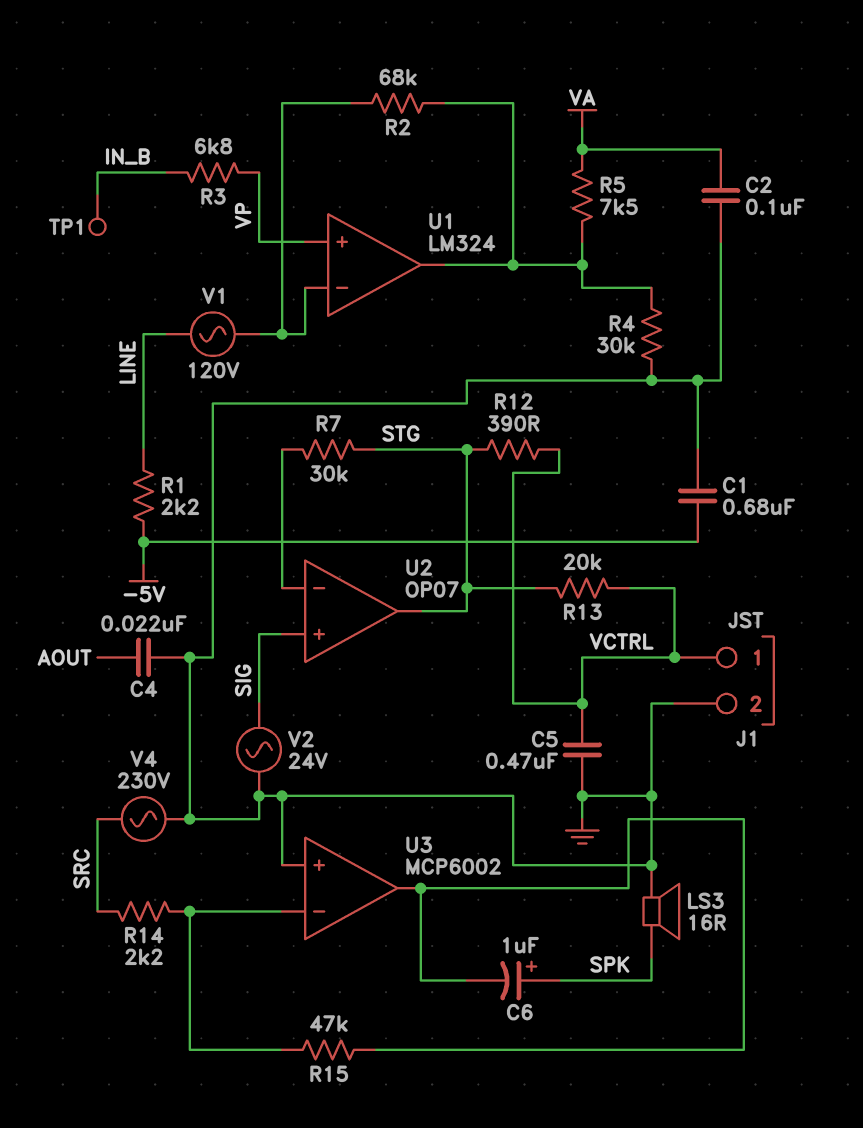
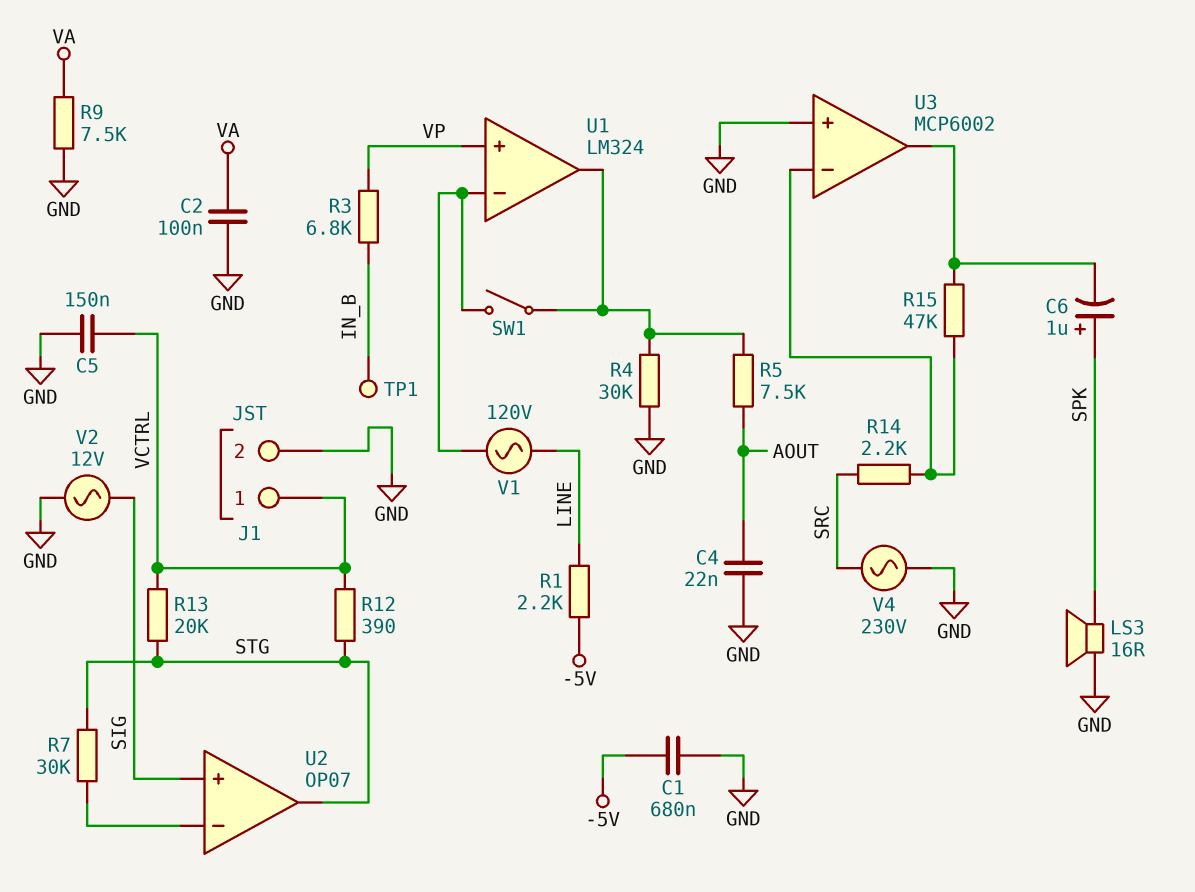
C5: 470nF (GND, VCTRL) -> 150nF (GND, VCTRL)
R2: 68k (U1/in-, U1/out) -> none
R5: 7.5k (U1/out, VA) -> 7.5k (AOUT, U1/out)
R9: none -> 7.5k (GND, VA)
SW1: none -> switch (U1/in-, U1/out)
V2: AC 24V (GND, SIG) -> AC 12V (GND, SIG)

